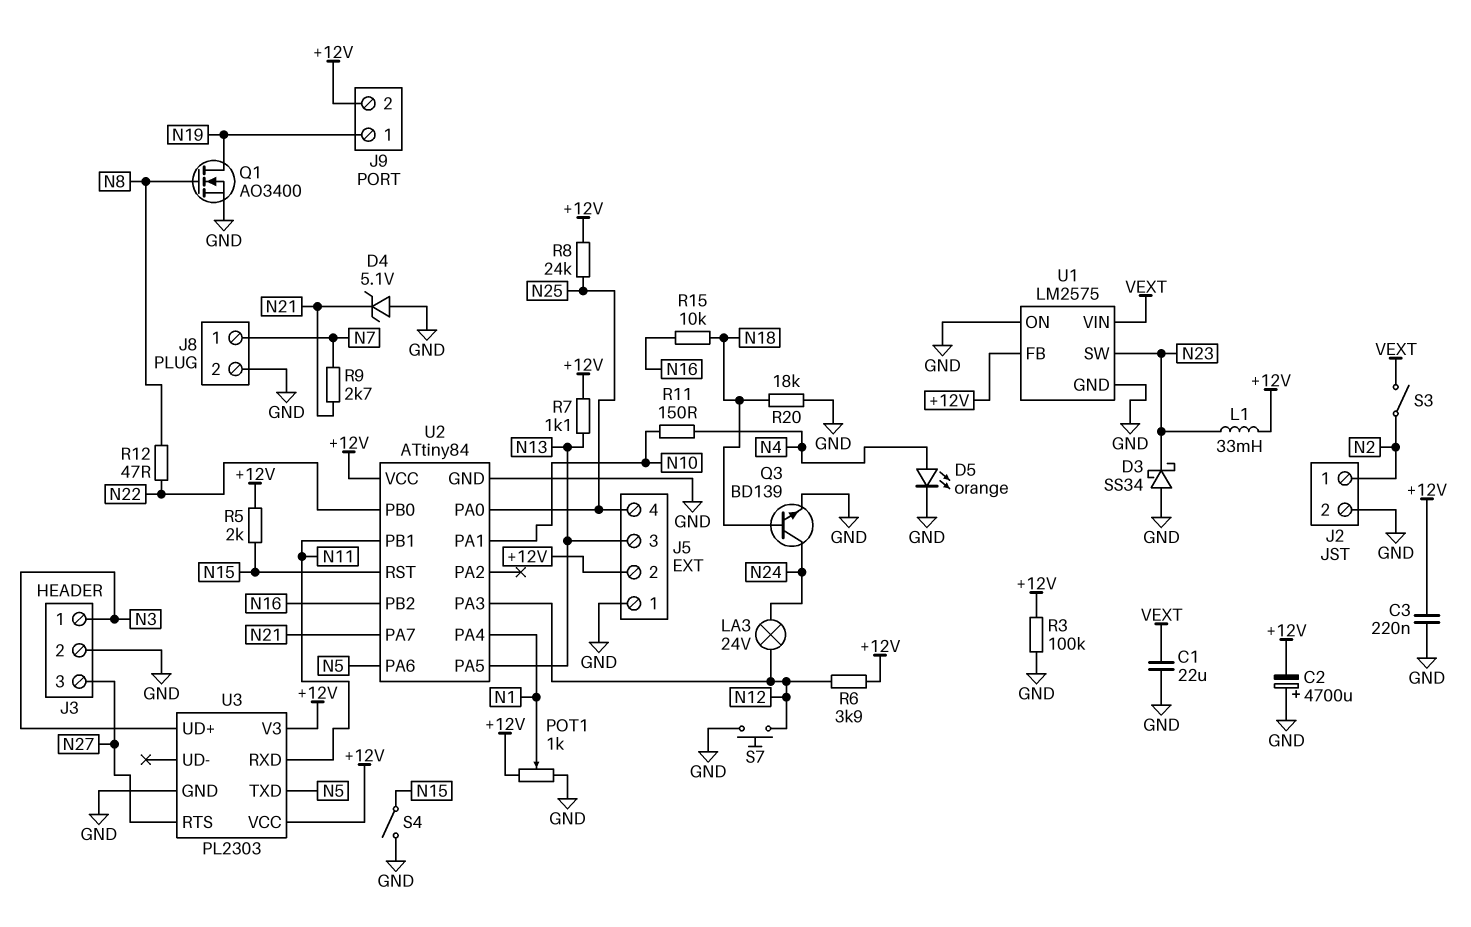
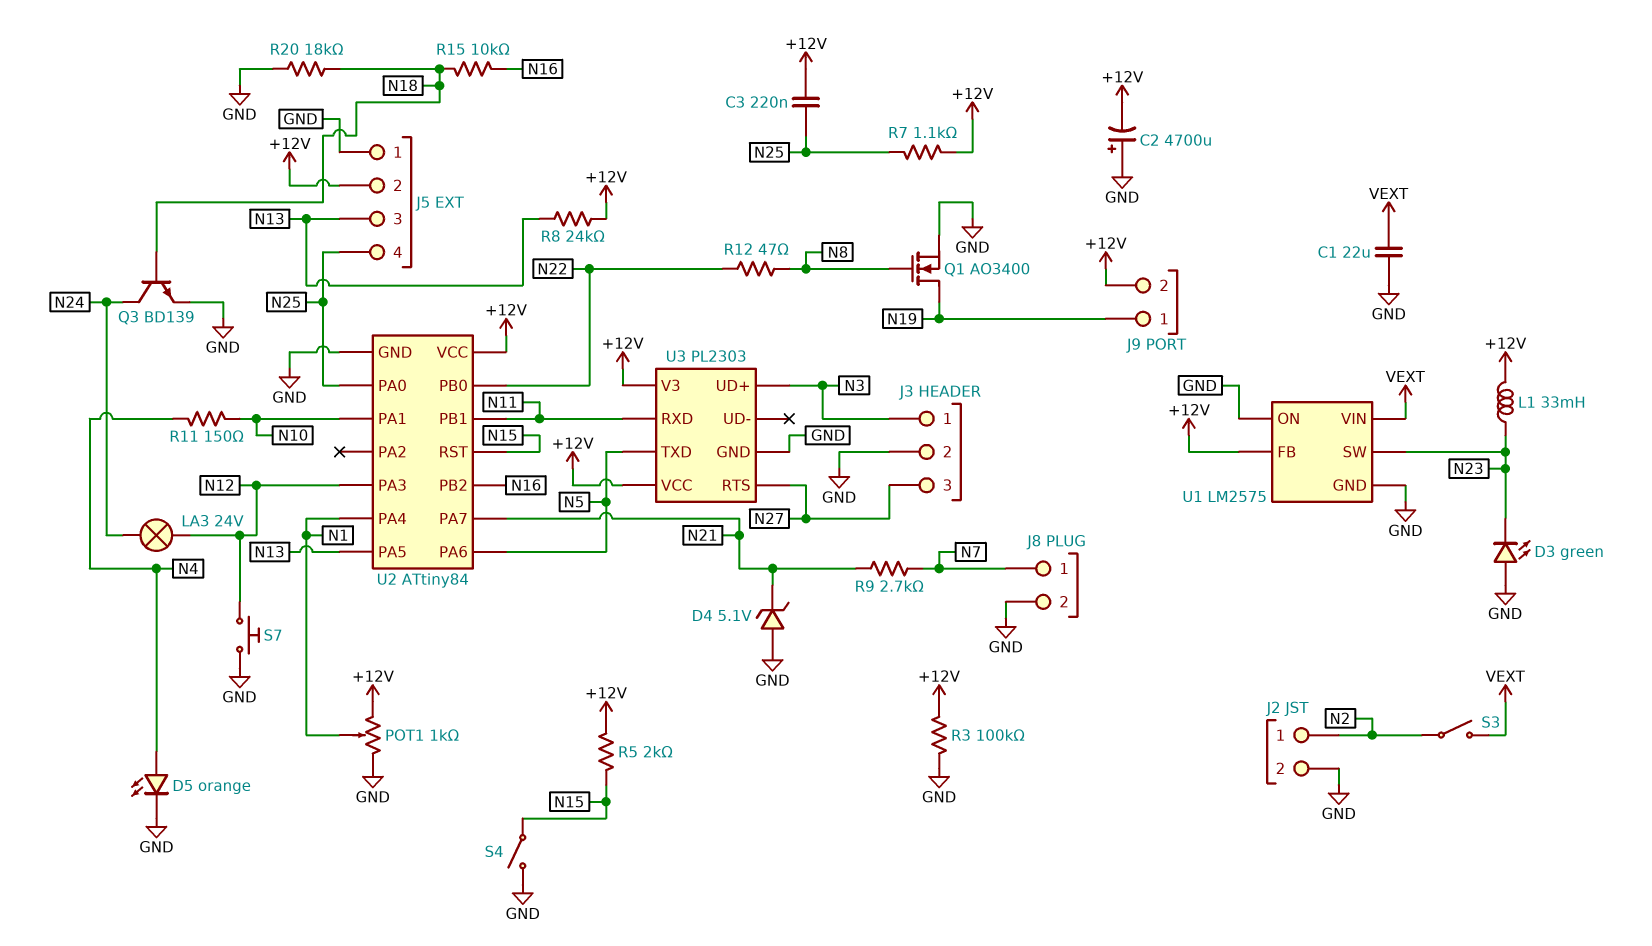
C3: 220nF (+12V, GND) -> 220nF (+12V, N25)
D3: schottky SS34 (A GND, K N23) -> LED green (A GND, K N23)
R6: 3.9k (+12V, N12) -> none
R7: 1.1k (+12V, N13) -> 1.1k (+12V, N25)
R8: 24k (+12V, N25) -> 24k (+12V, N13)

